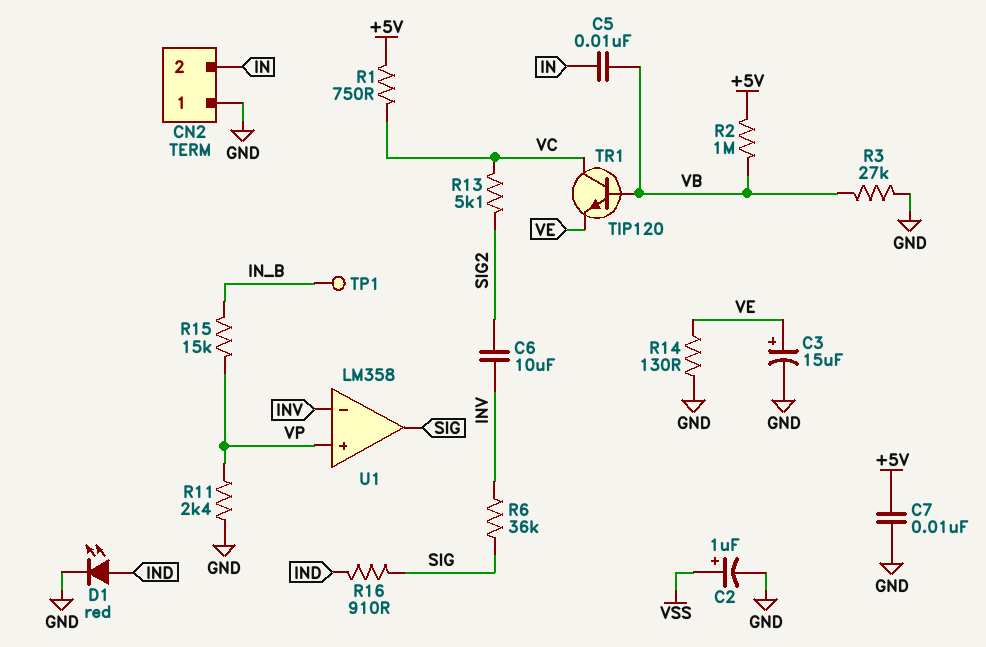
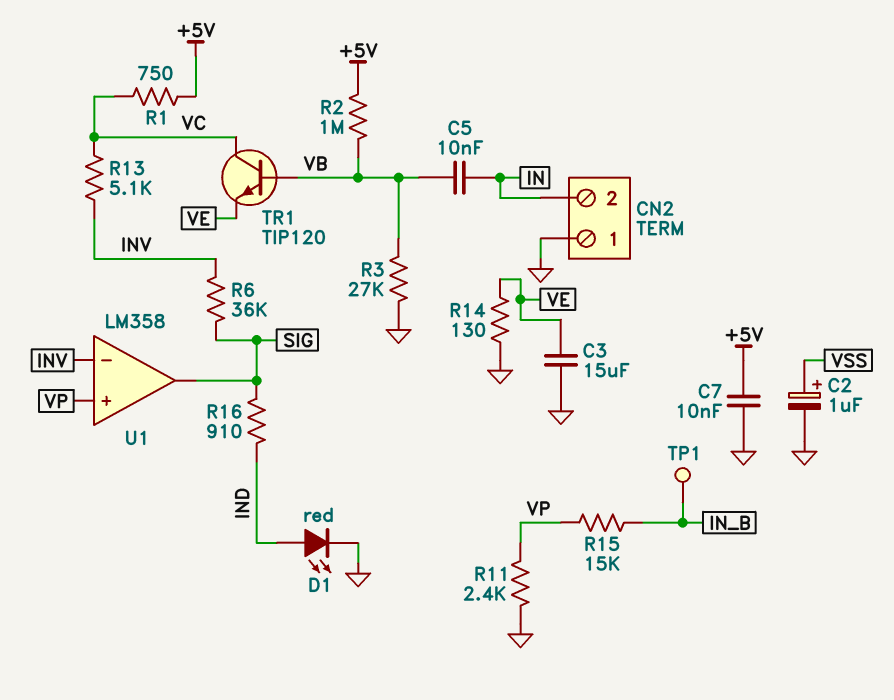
C3: 15uF (plus VE, minus GND) -> 15uF (GND, VE)
C6: 10uF (INV, SIG2) -> none
R13: 5.1k (SIG2, VC) -> 5.1k (INV, VC)

